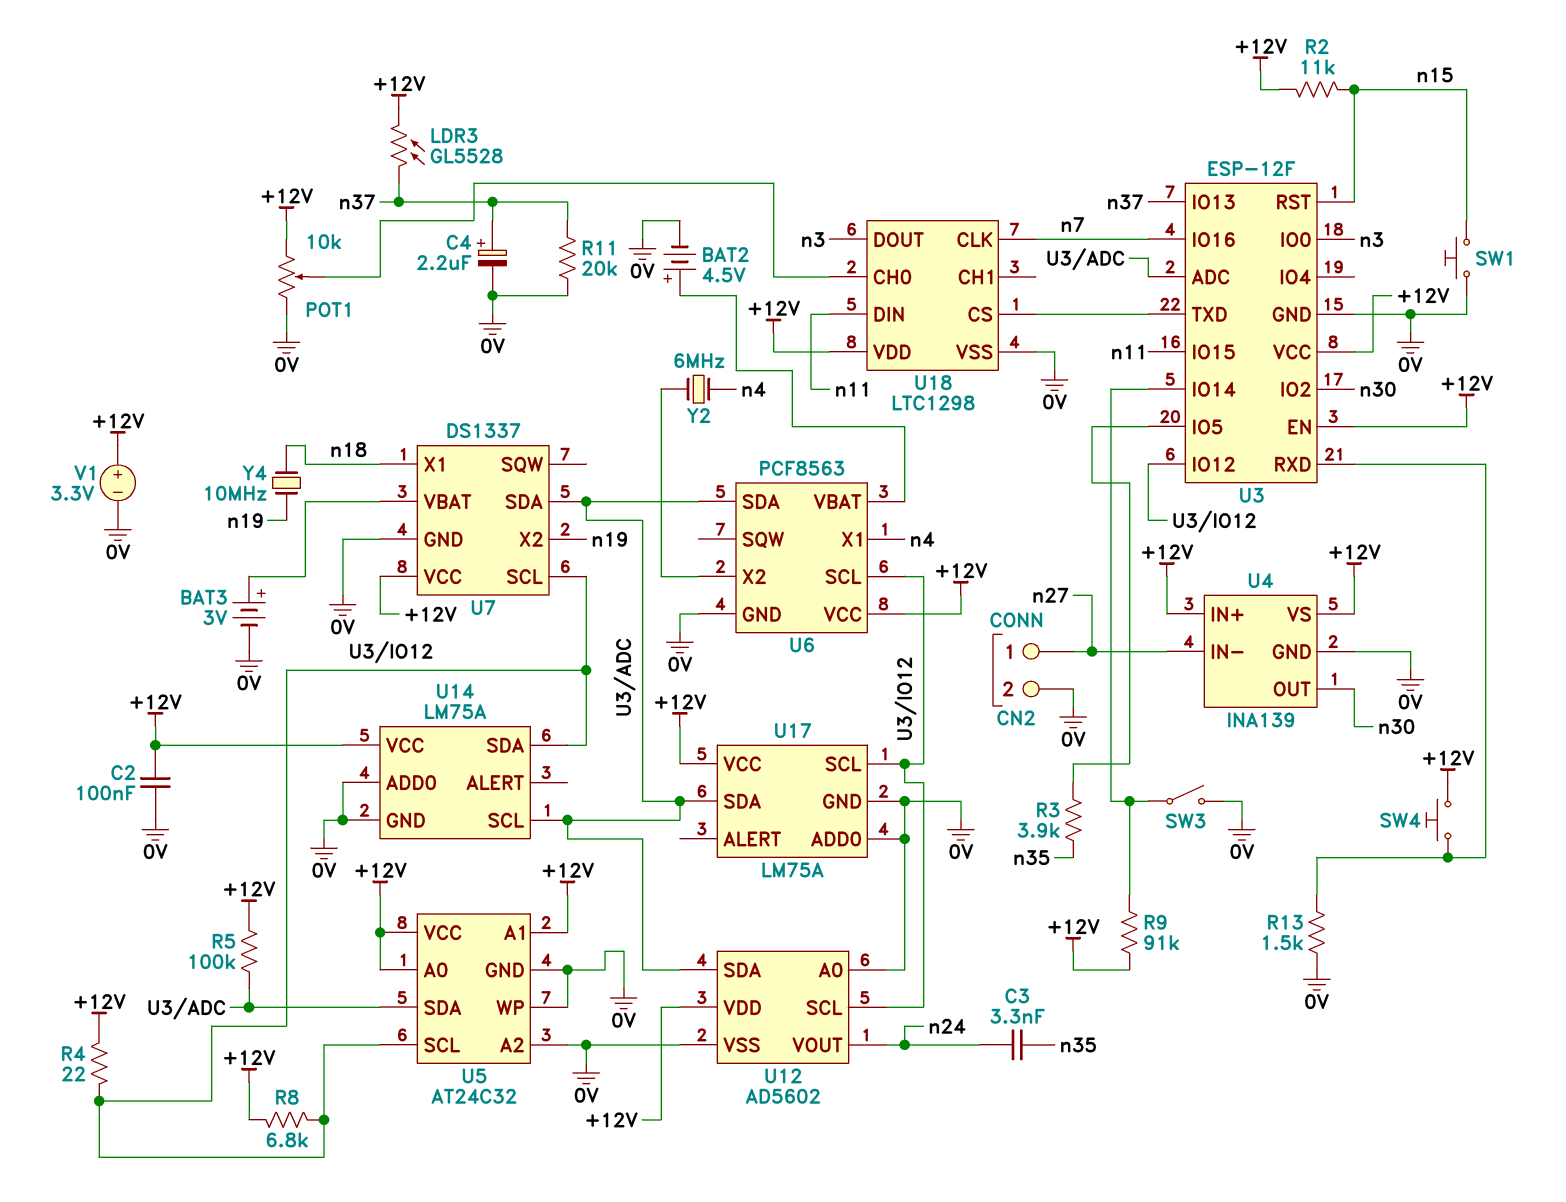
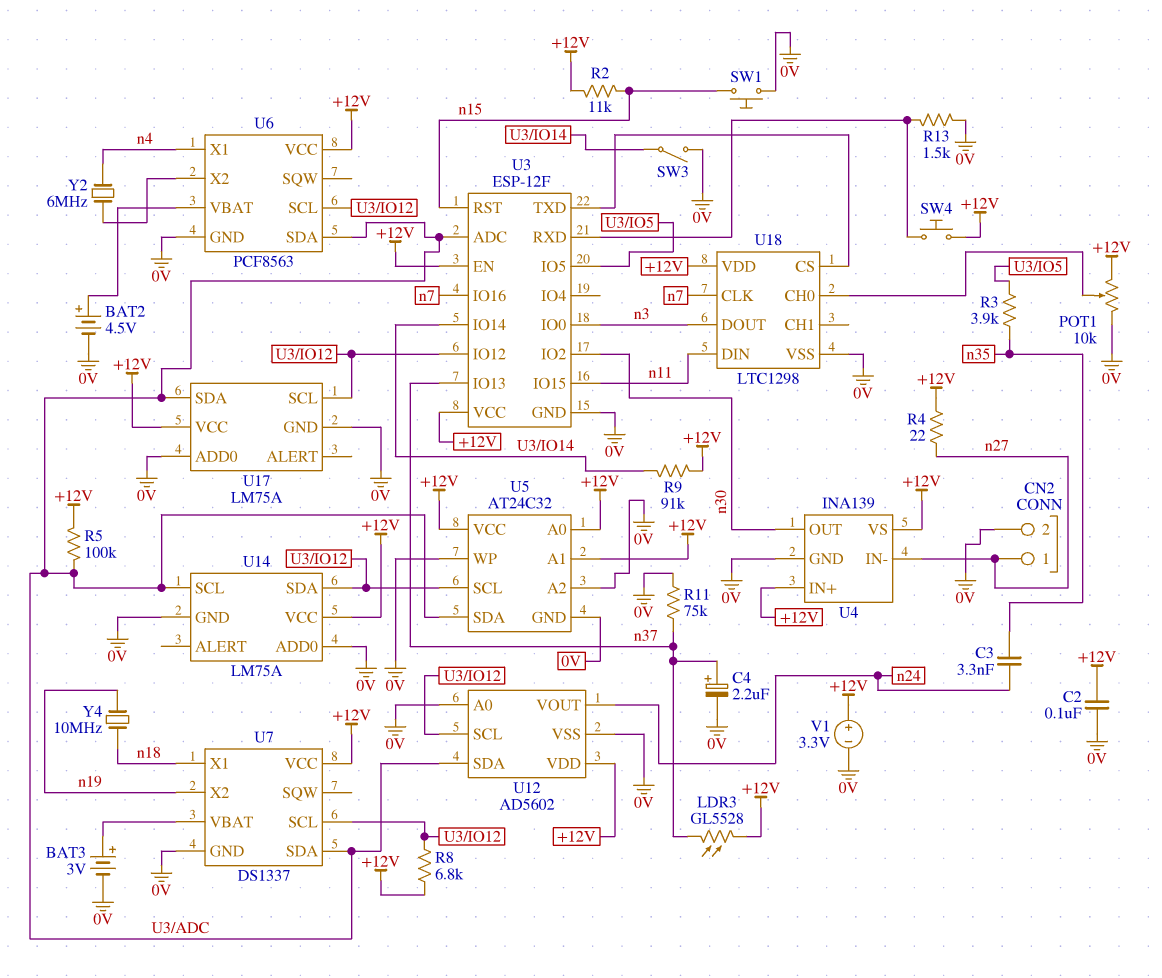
R4: 22 (+12V, U3/IO12) -> 22 (+12V, n27)
R11: 20k (0V, n37) -> 75k (0V, n37)

